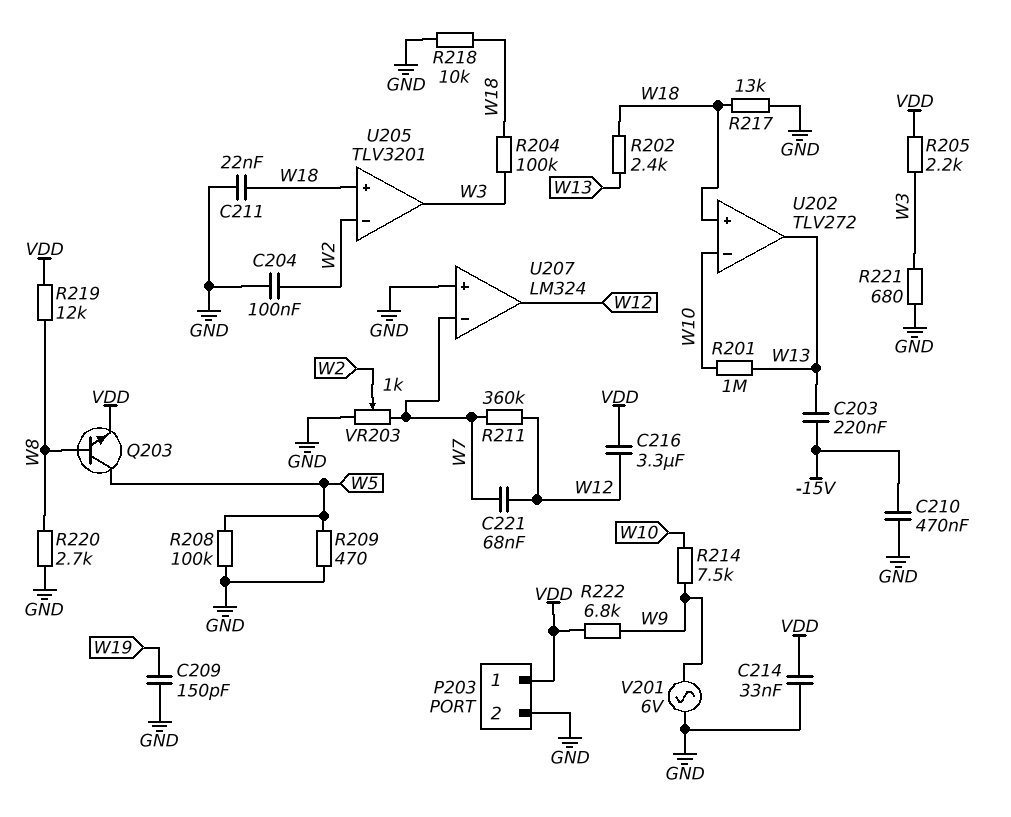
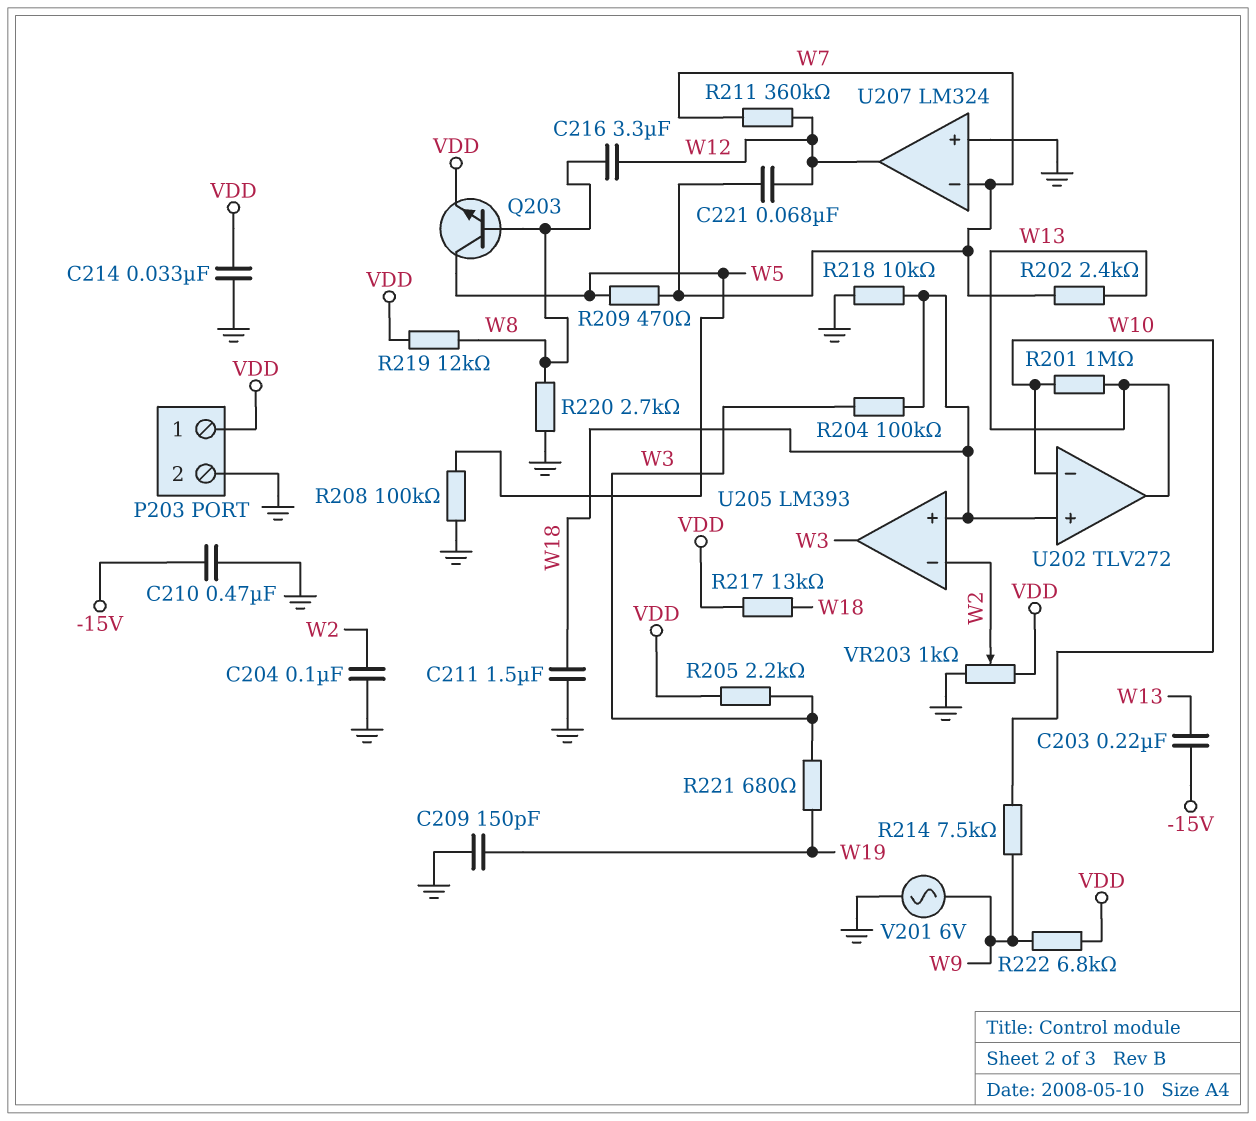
C211: 22nF (GND, W18) -> 1.5uF (GND, W18)
C216: 3.3uF (VDD, W12) -> 3.3uF (W8, W12)
R202: 2.4k (W13, W18) -> 2.4k (W7, W13)
R209: 470 (GND, W5) -> 470 (W5, W7)
R217: 13k (GND, W18) -> 13k (VDD, W18)
R221: 680 (GND, W3) -> 680 (W3, W19)
U205: TLV3201 -> LM393
VR203: 1k (GND, W7, wiper W2) -> 1k (GND, VDD, wiper W2)

